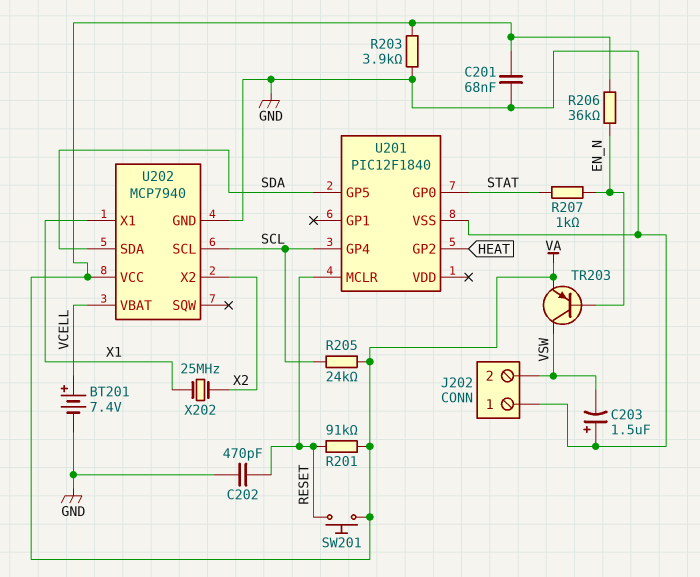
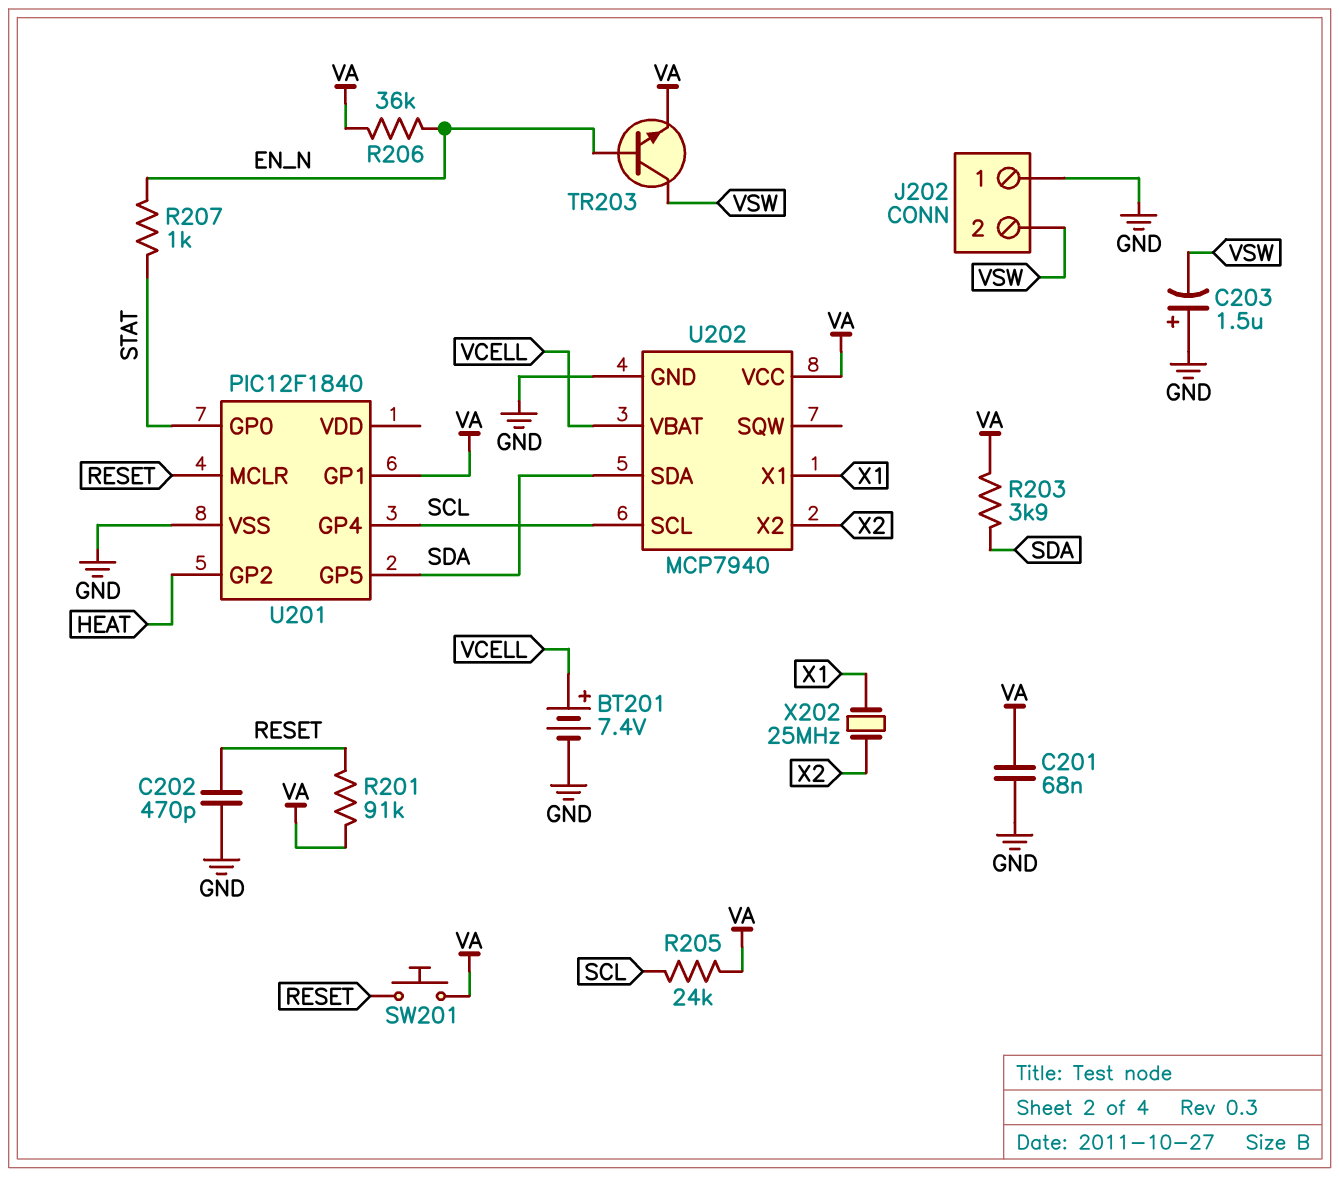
R203: 3.9k (GND, VA) -> 3.9k (SDA, VA)
TR203: PNP (B EN_N, C VSW, E VA) -> NPN (B EN_N, C VSW, E VA)
U201 pin GP1: none -> VA

